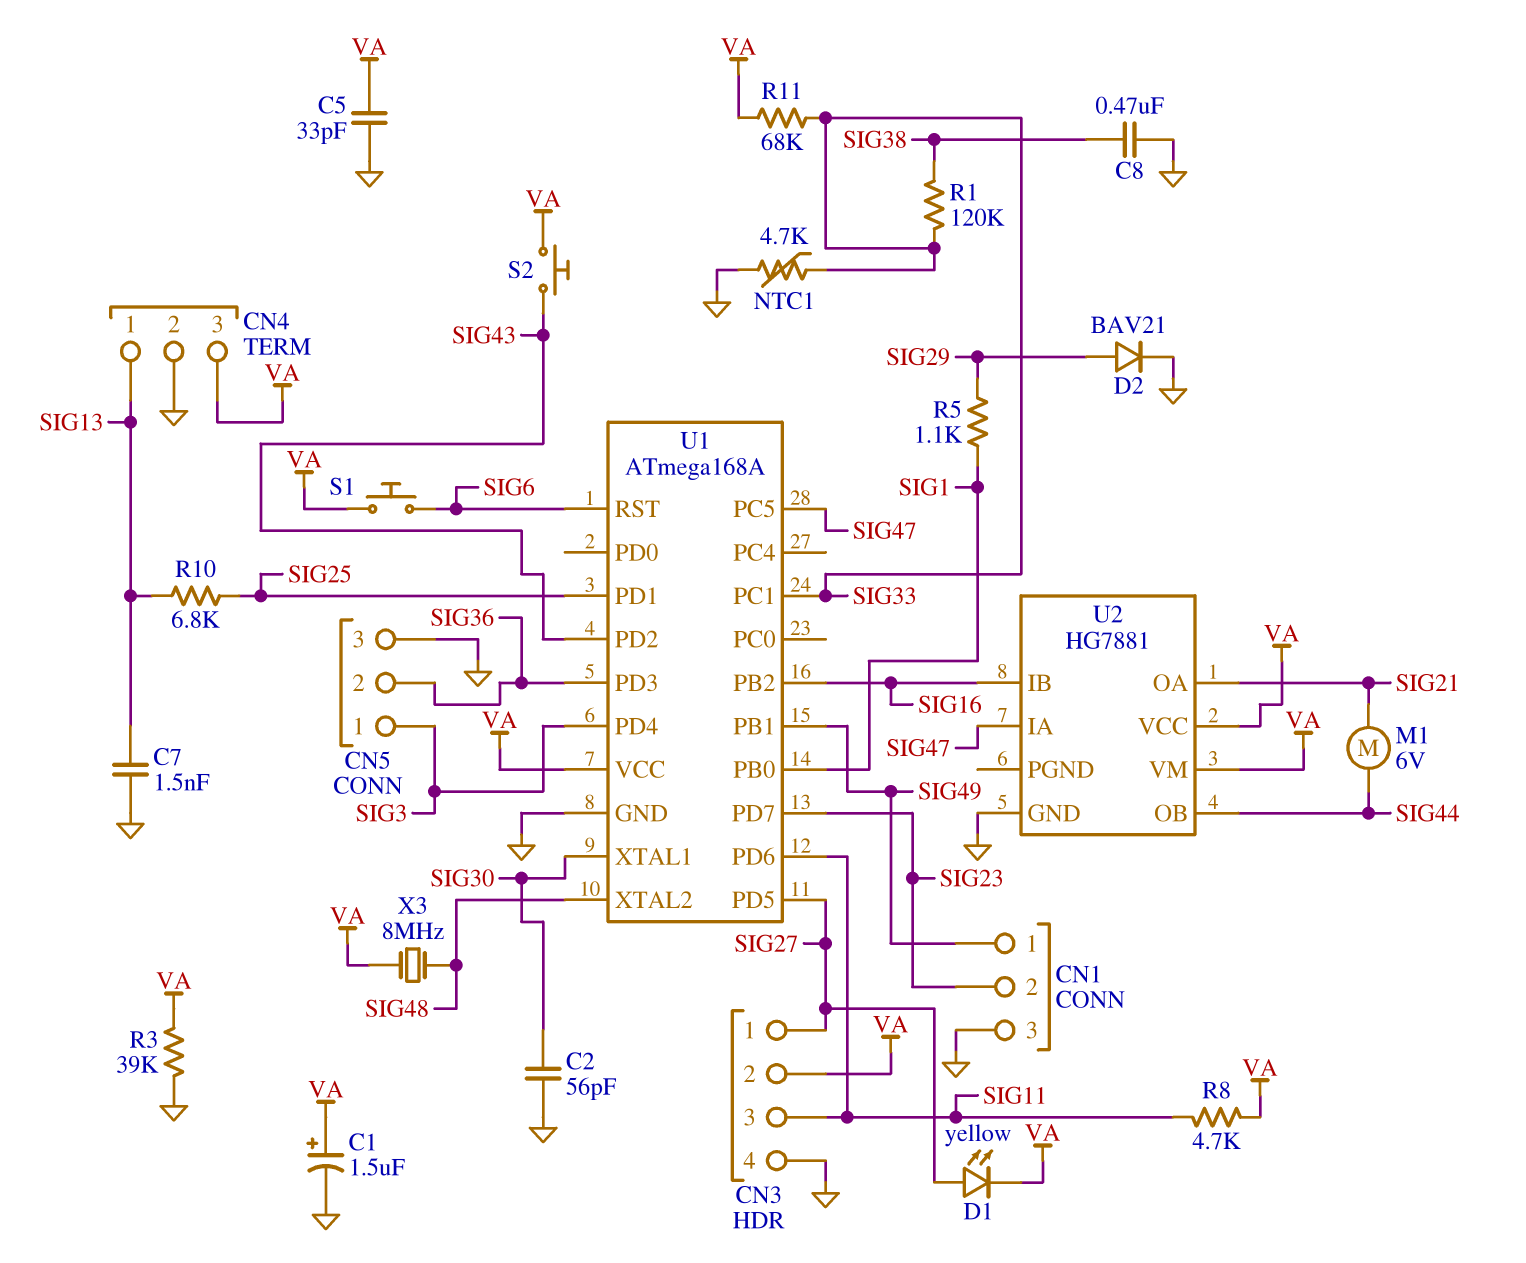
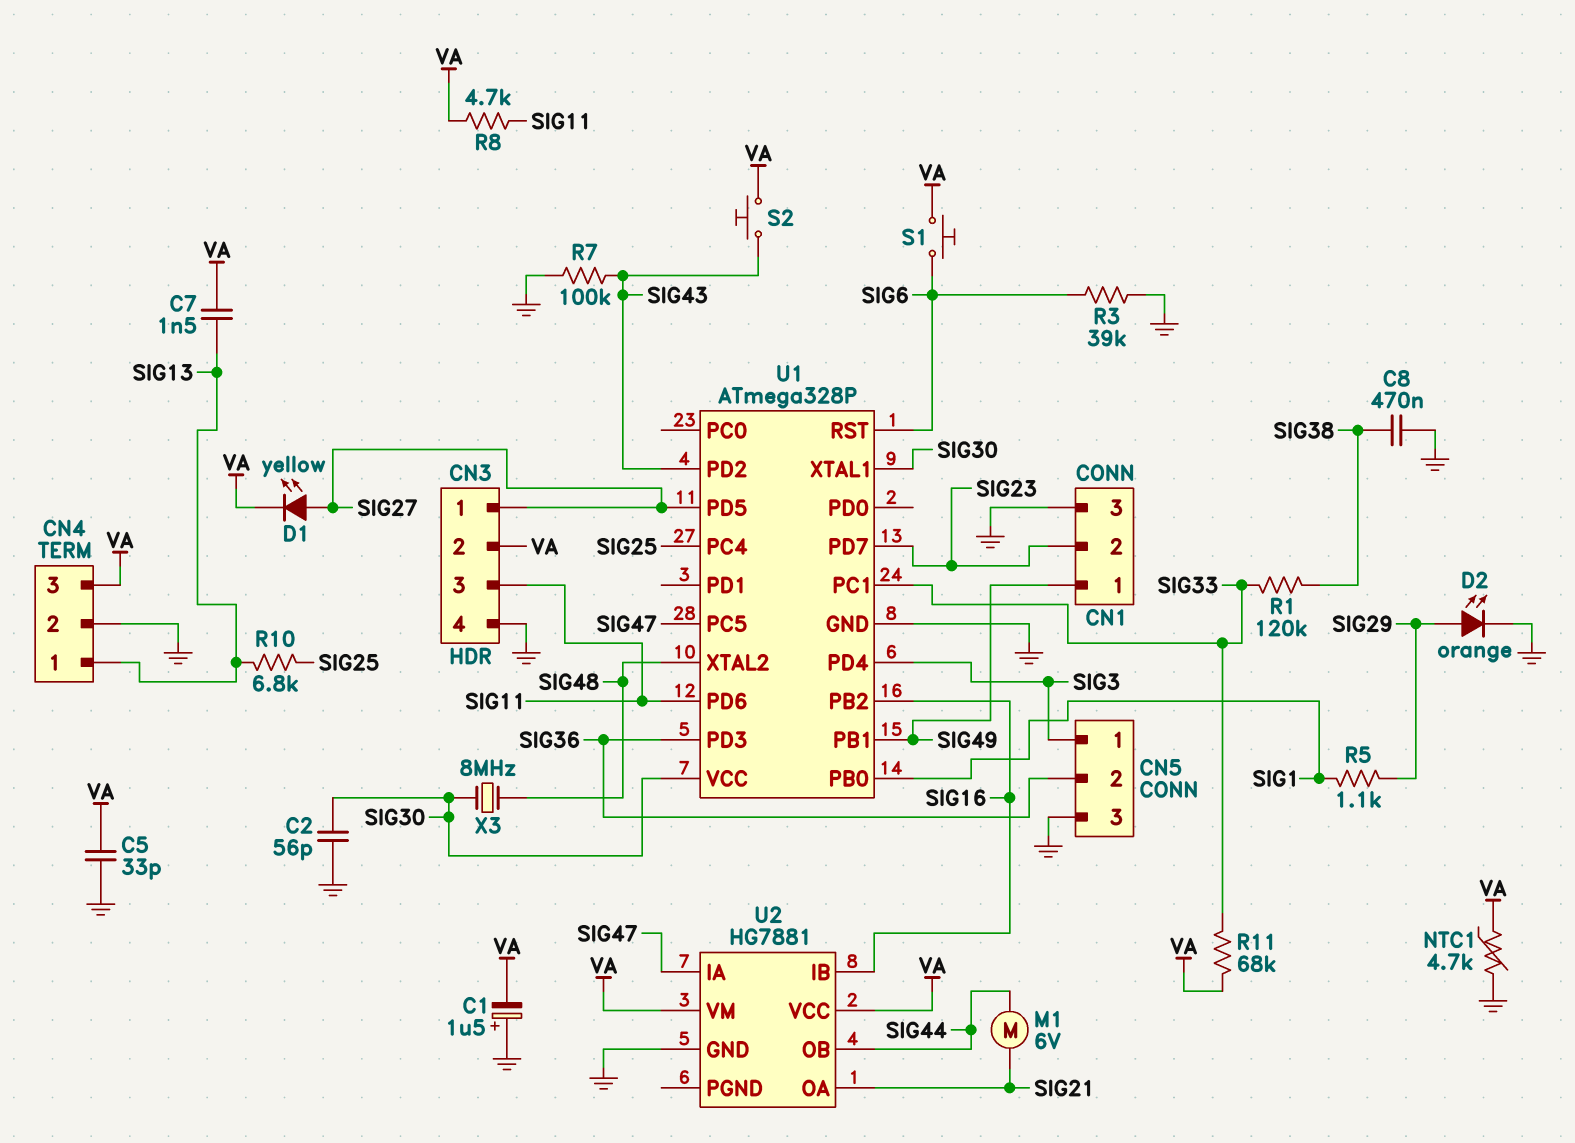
C1: 1.5uF (plus VA, minus GND) -> 1.5uF (plus GND, minus VA)
C7: 1.5nF (GND, SIG13) -> 1.5nF (SIG13, VA)
D2: diode BAV21 (A SIG29, K GND) -> LED orange (A SIG29, K GND)
NTC1: 4.7k (GND, SIG33) -> 4.7k (GND, VA)
R3: 39k (GND, VA) -> 39k (GND, SIG6)
R7: none -> 100k (GND, SIG43)
U1: ATmega168A -> ATmega328P
U1 pin PC4: none -> SIG25
U1 pin PD1: SIG25 -> none
U1 pin VCC: VA -> SIG30
X3: 8MHz (SIG48, VA) -> 8MHz (SIG30, SIG48)

